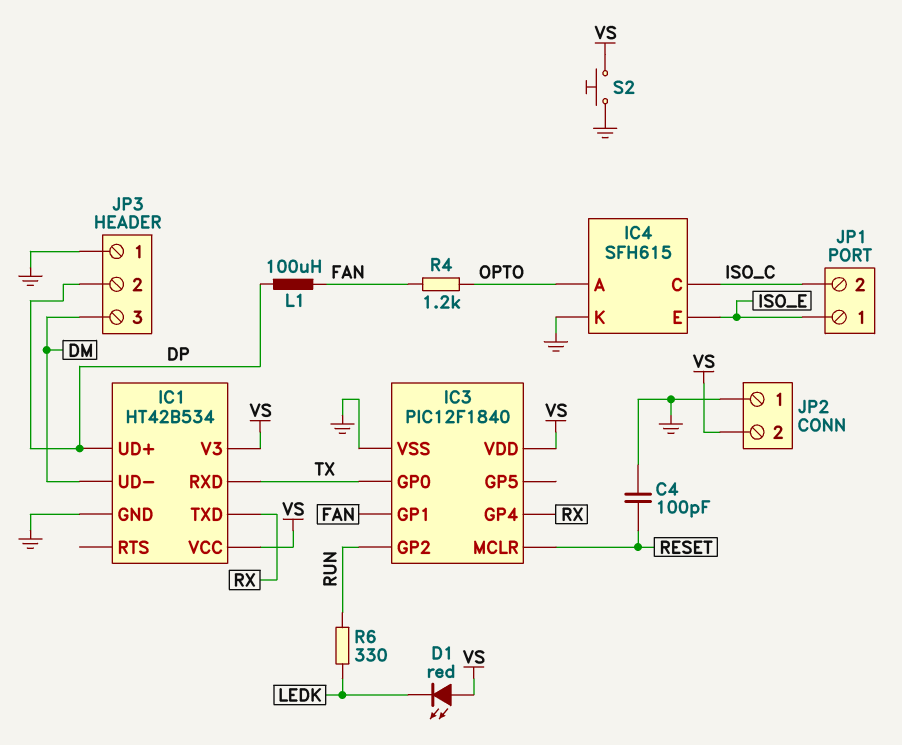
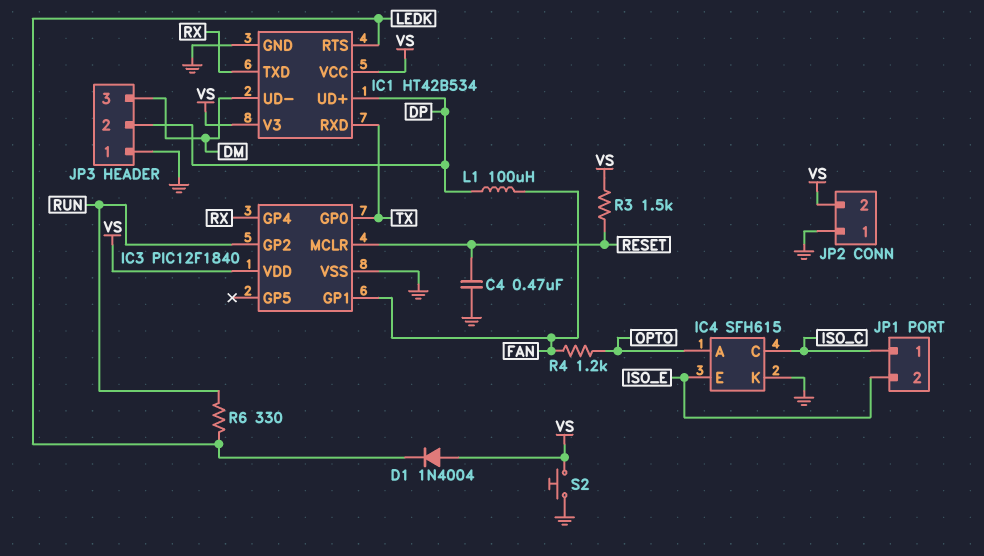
C4: 100pF (GND, RESET) -> 470nF (GND, RESET)
D1: LED red (A VS, K LEDK) -> diode 1N4004 (A VS, K LEDK)
IC1 pin RTS: none -> LEDK
JP1 pin 1: ISO_E -> ISO_C
JP1 pin 2: ISO_C -> ISO_E
R3: none -> 1.5k (RESET, VS)

